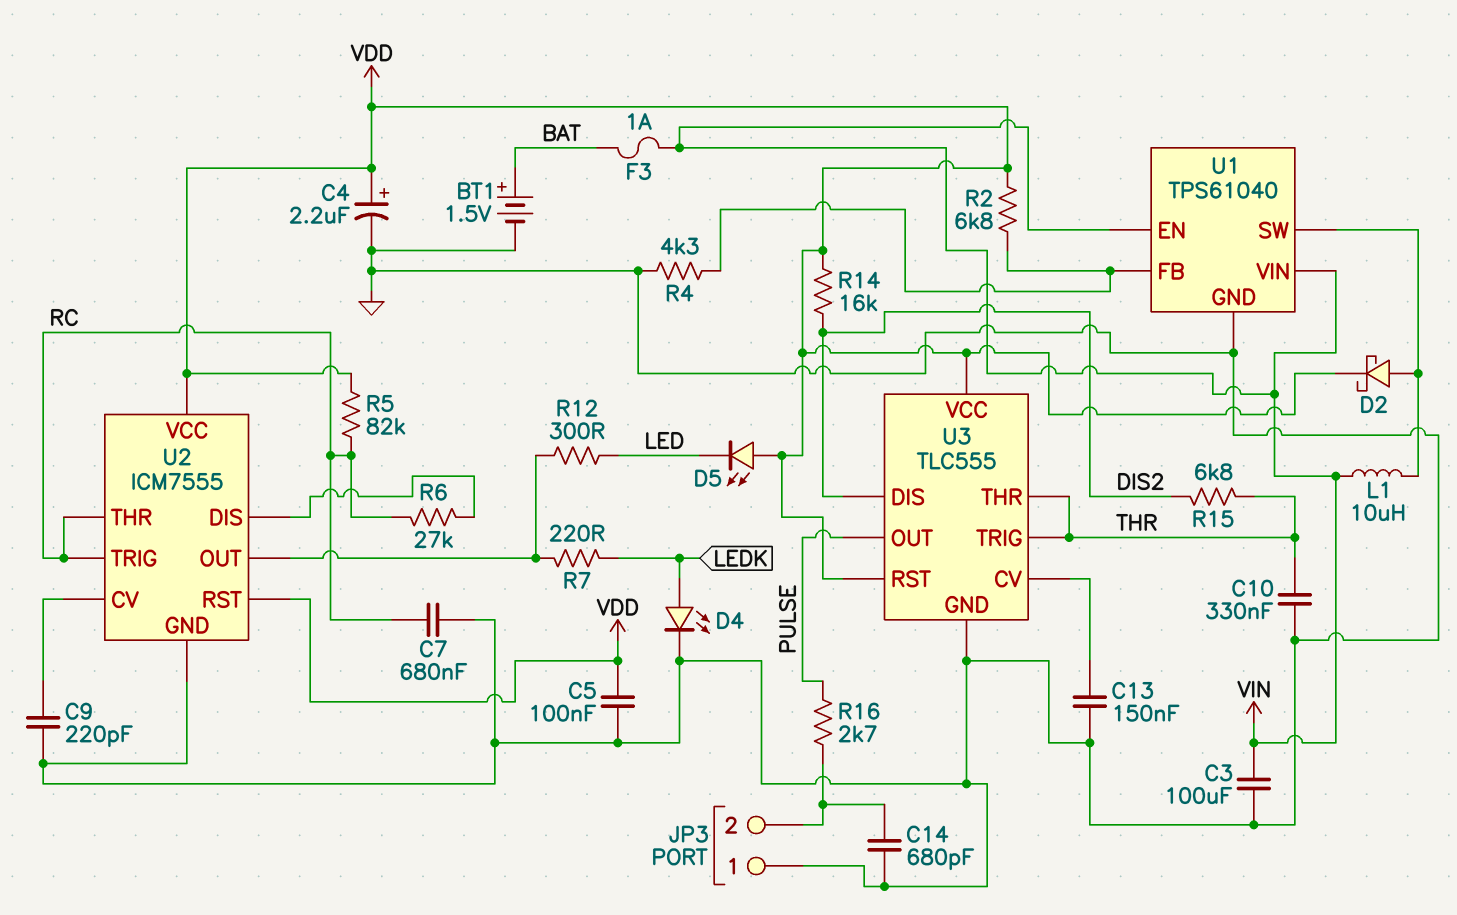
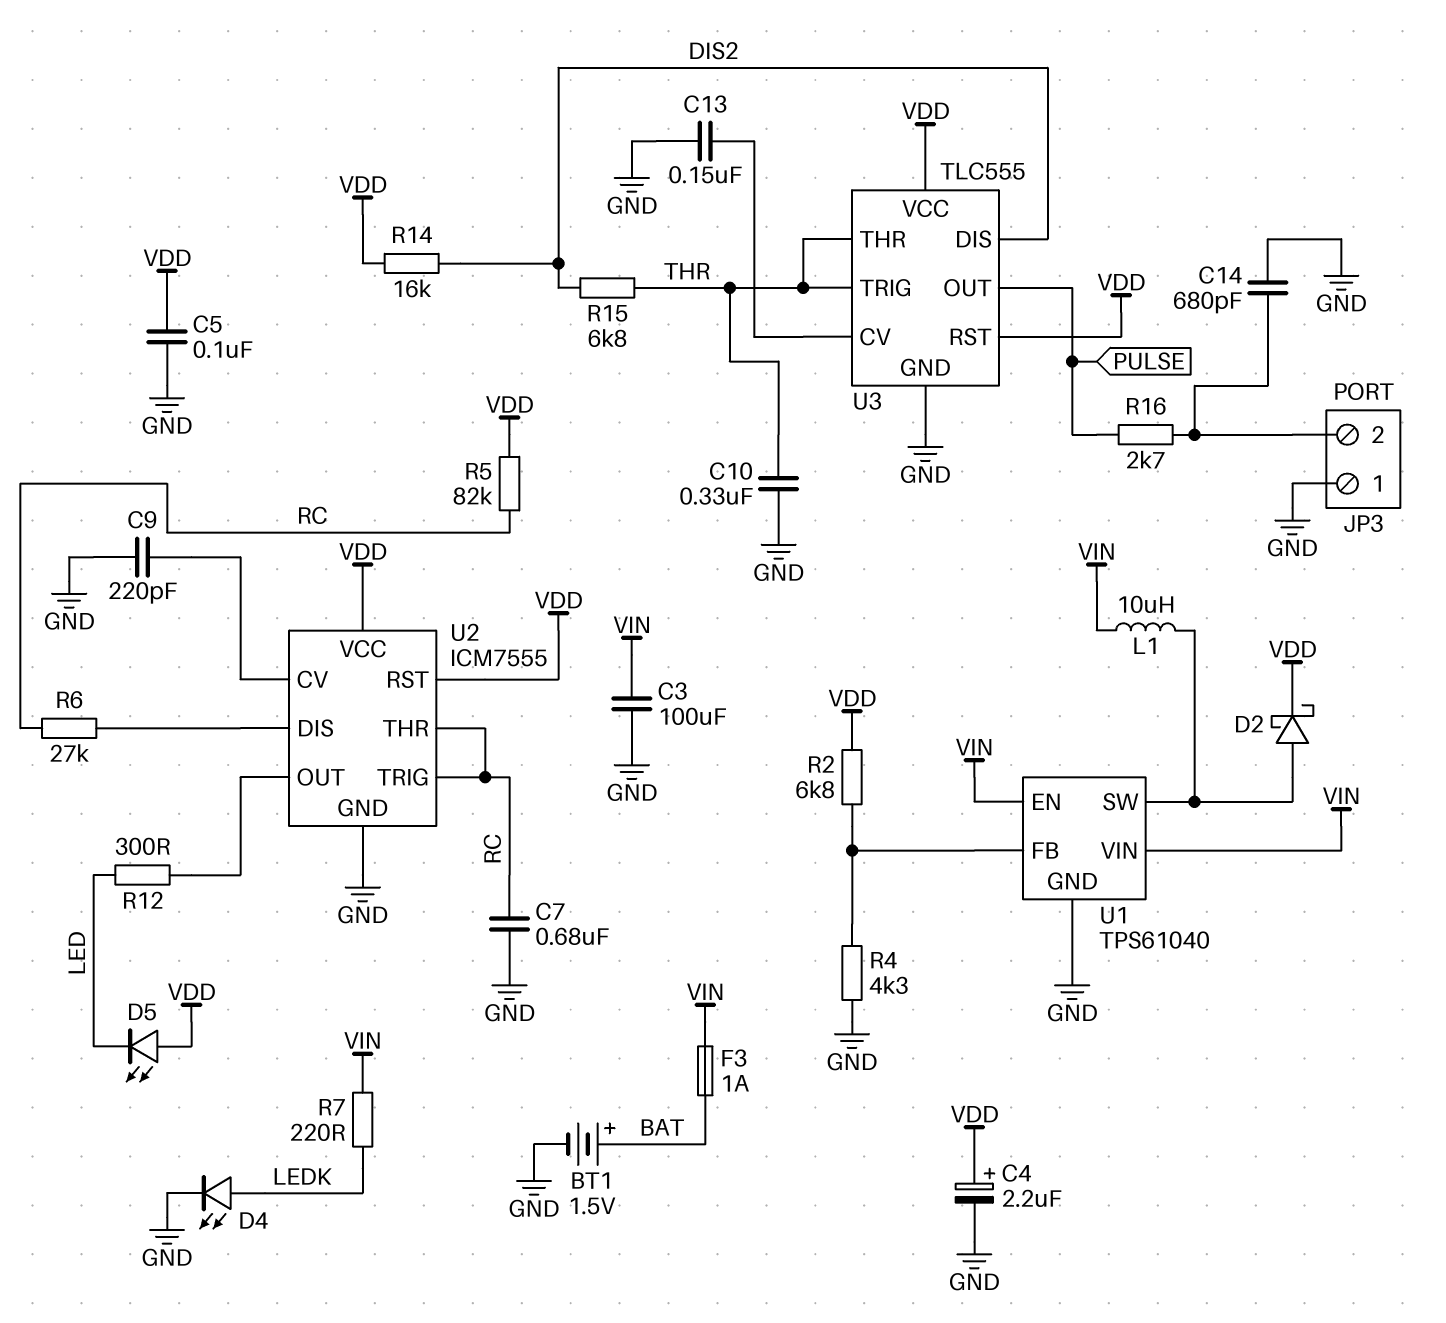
R7: 220 (LEDK, U2/OUT) -> 220 (LEDK, VIN)

